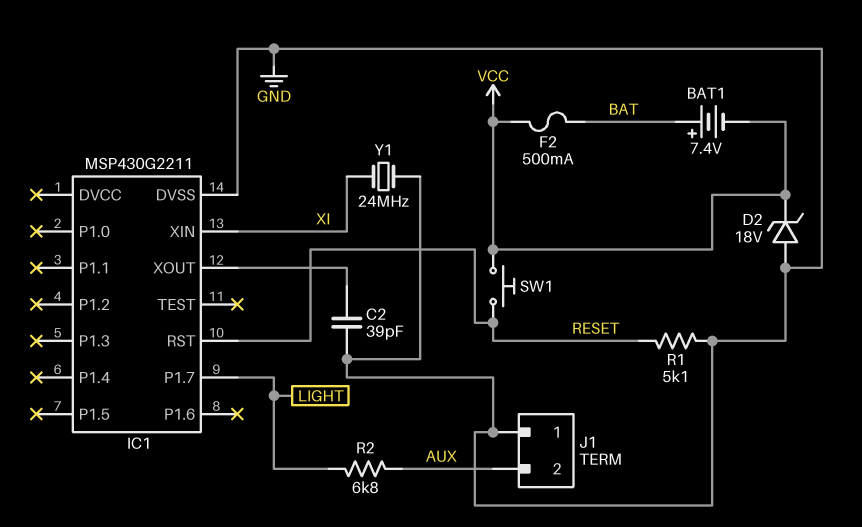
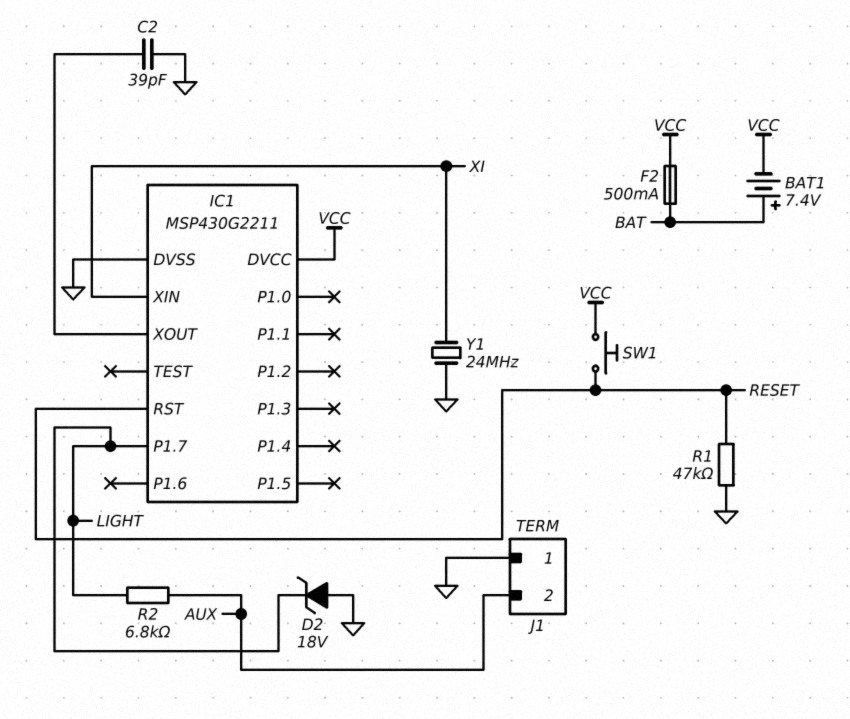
D2: zener 18V (A GND, K VCC) -> zener 18V (A GND, K LIGHT)
IC1 pin DVCC: none -> VCC
R1: 5.1k (GND, RESET) -> 47k (GND, RESET)

